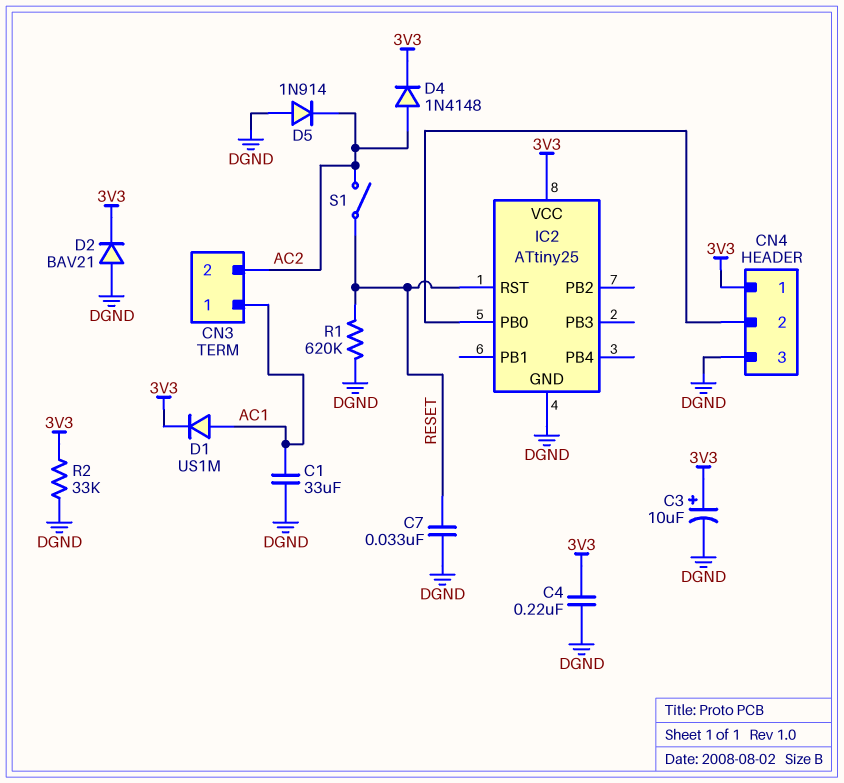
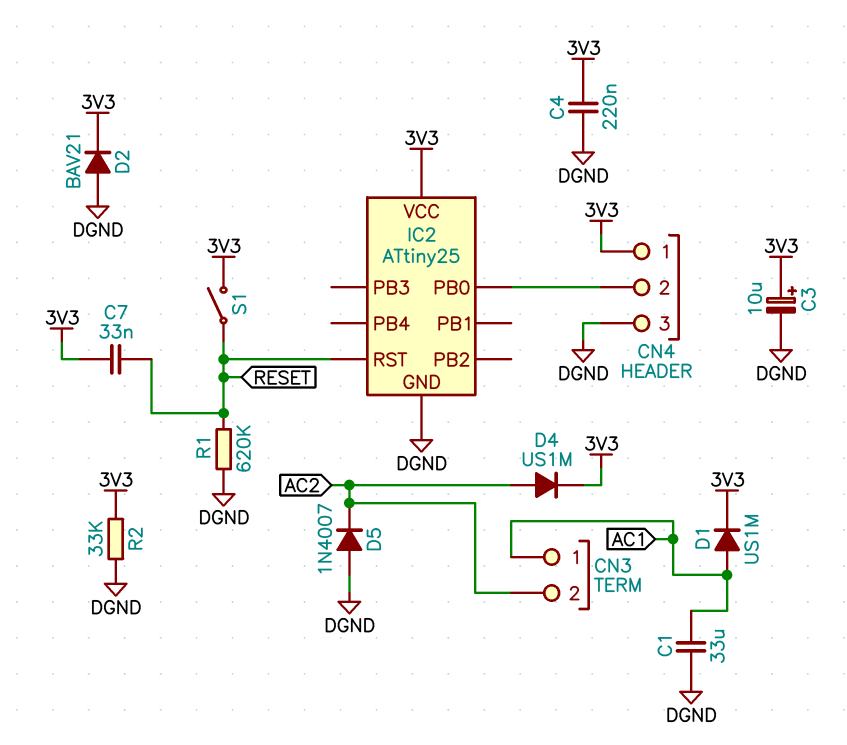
C7: 33nF (DGND, RESET) -> 33nF (3V3, RESET)
D4: diode 1N4148 (A AC2, K 3V3) -> diode US1M (A AC2, K 3V3)
D5: diode 1N914 (A DGND, K AC2) -> diode 1N4007 (A DGND, K AC2)
S1: switch (AC2, RESET) -> switch (3V3, RESET)

